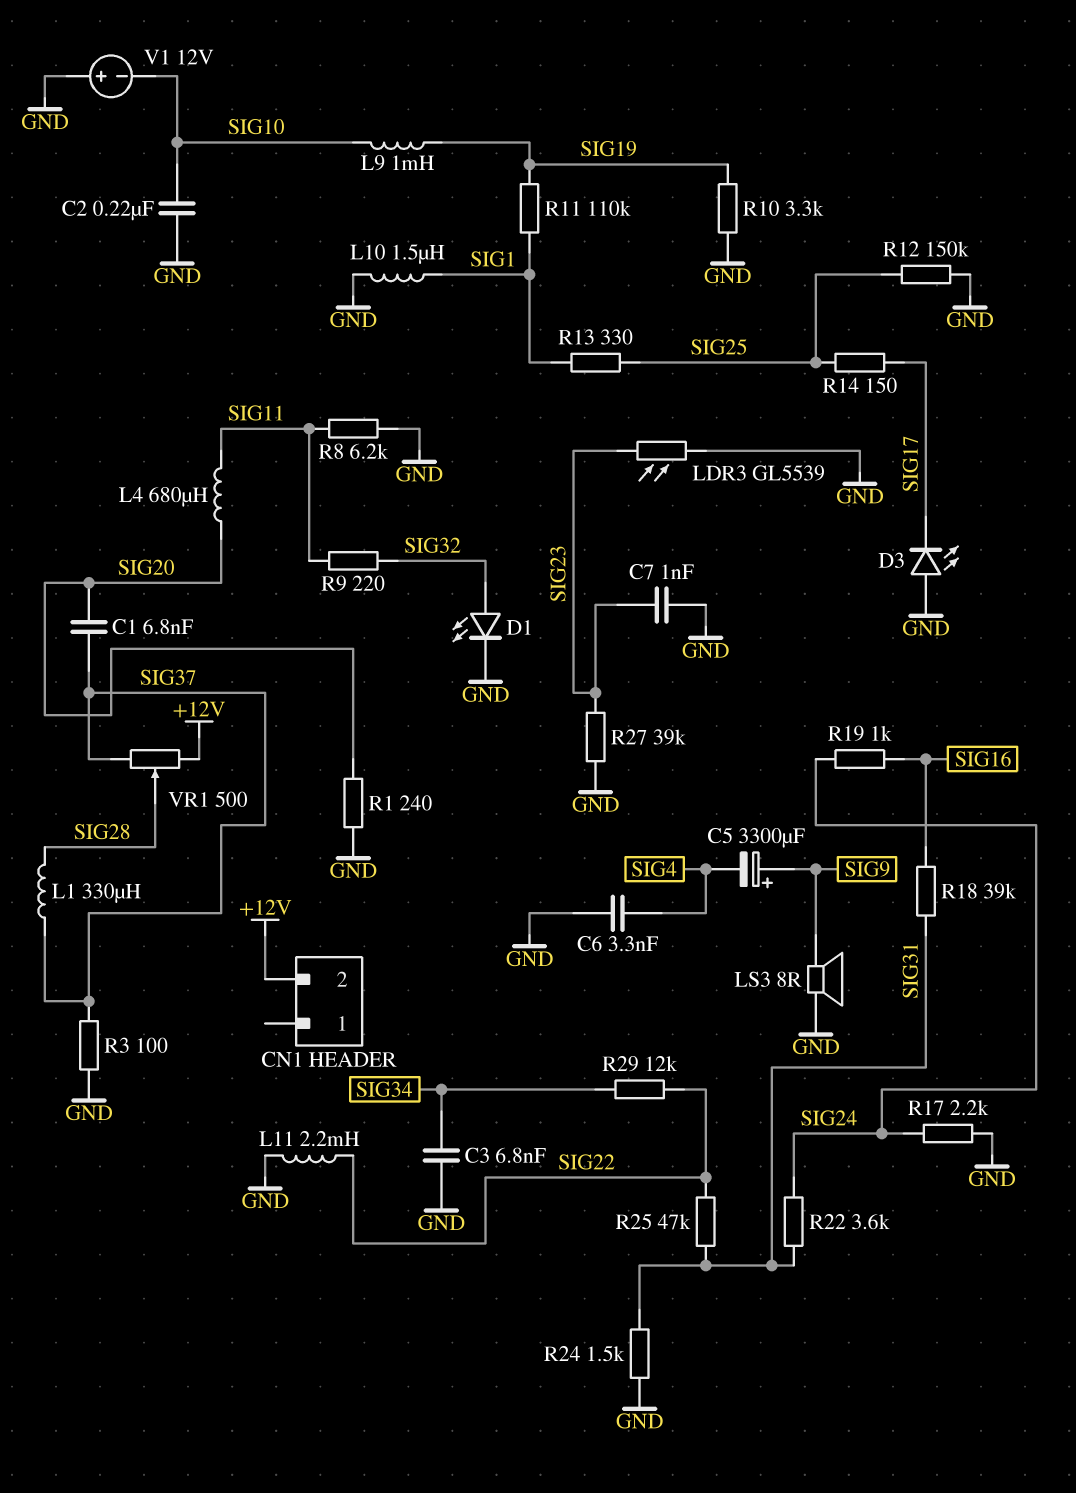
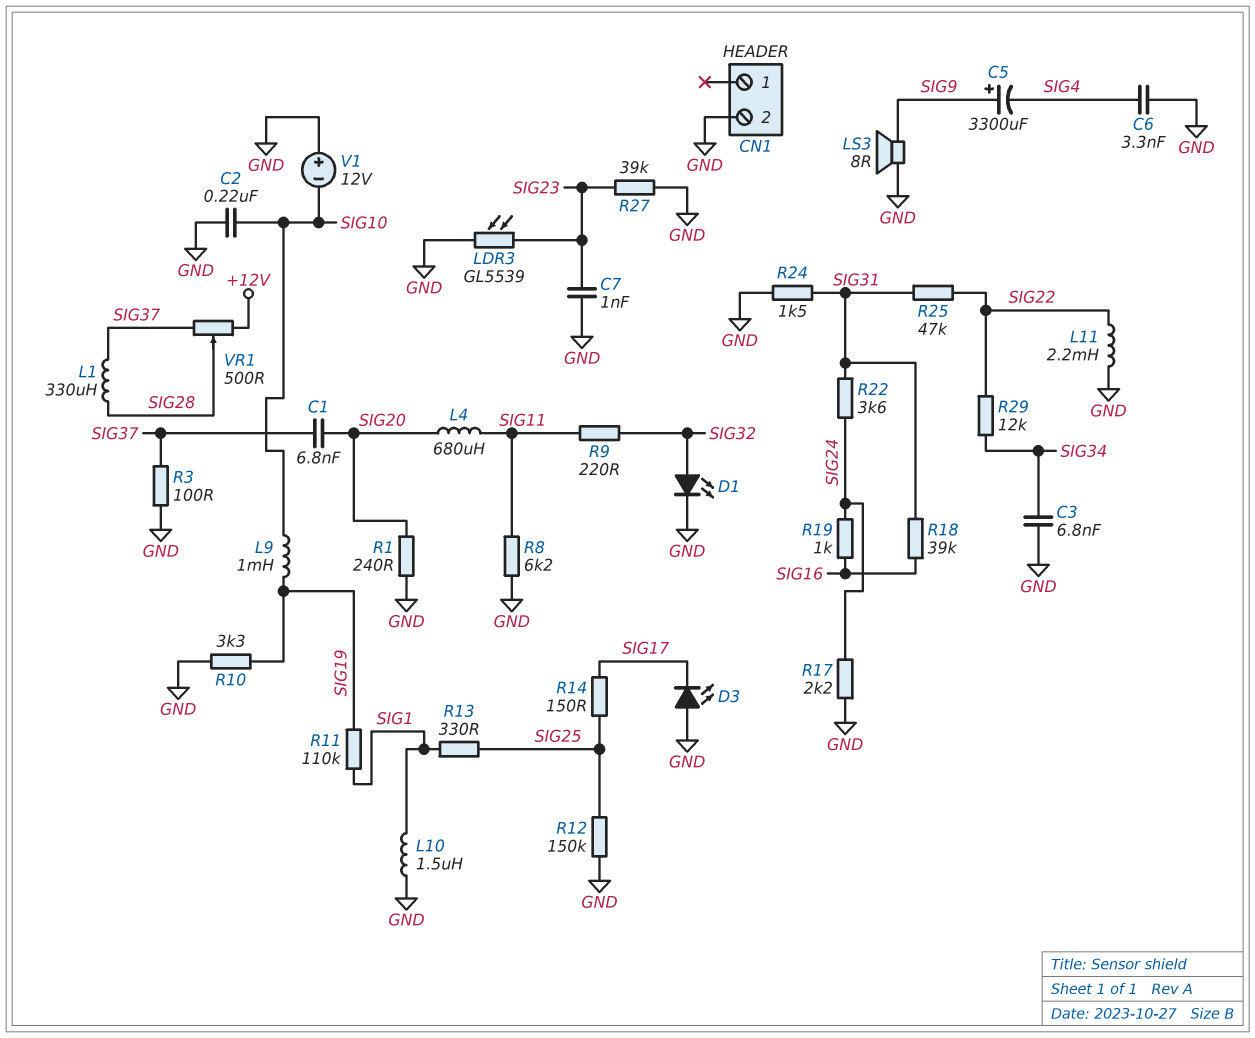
CN1 pin 2: +12V -> GND

